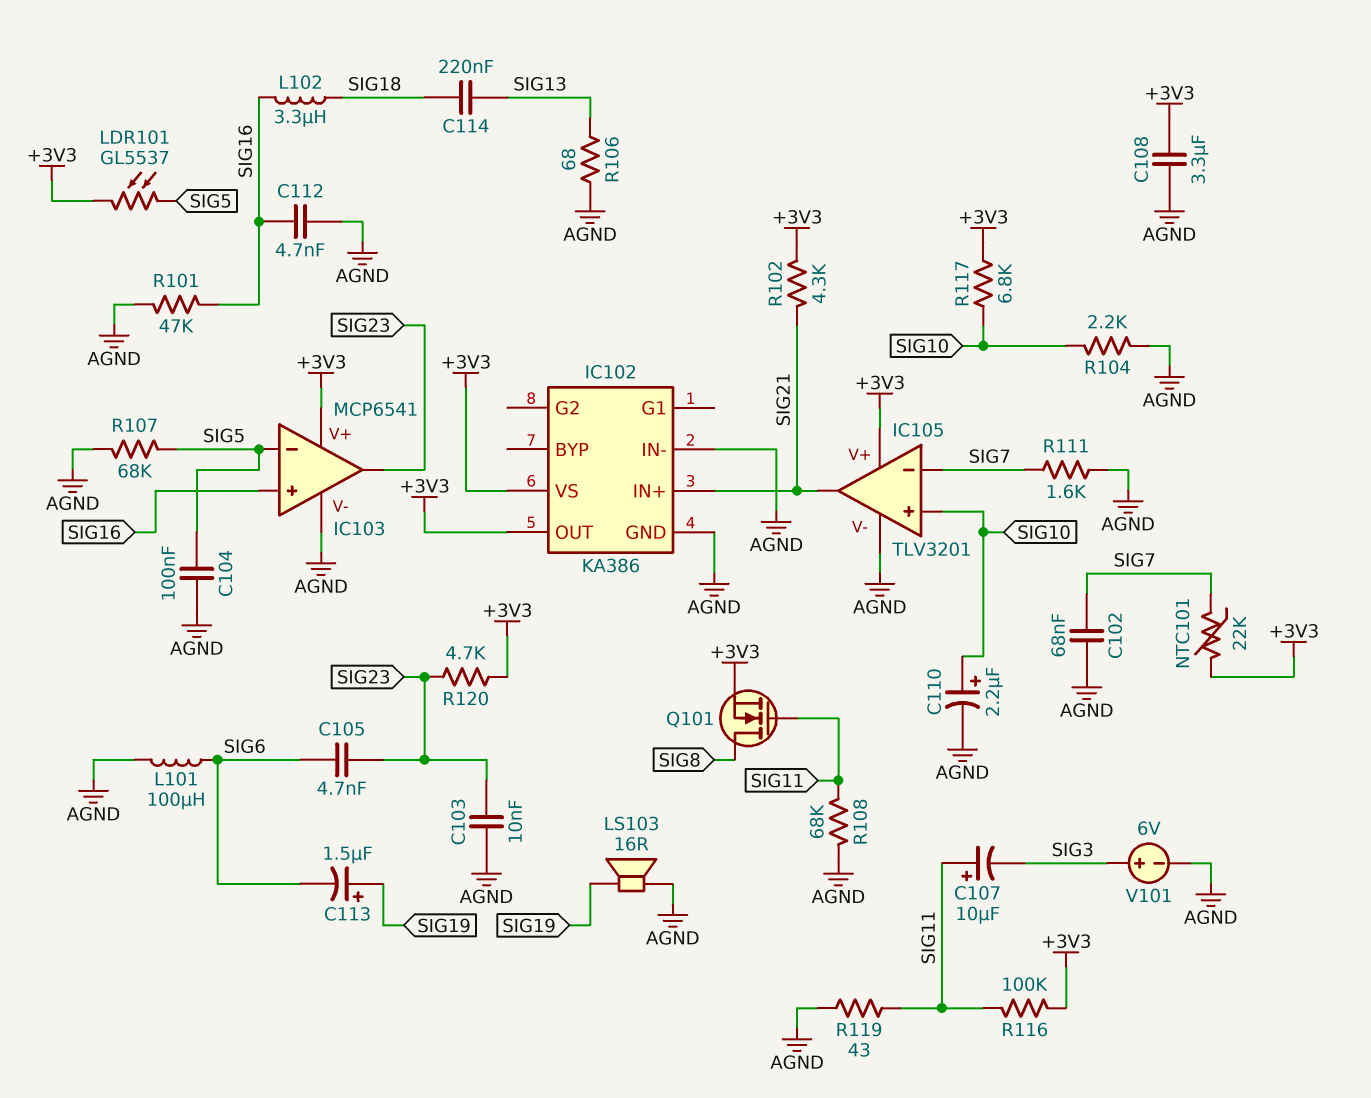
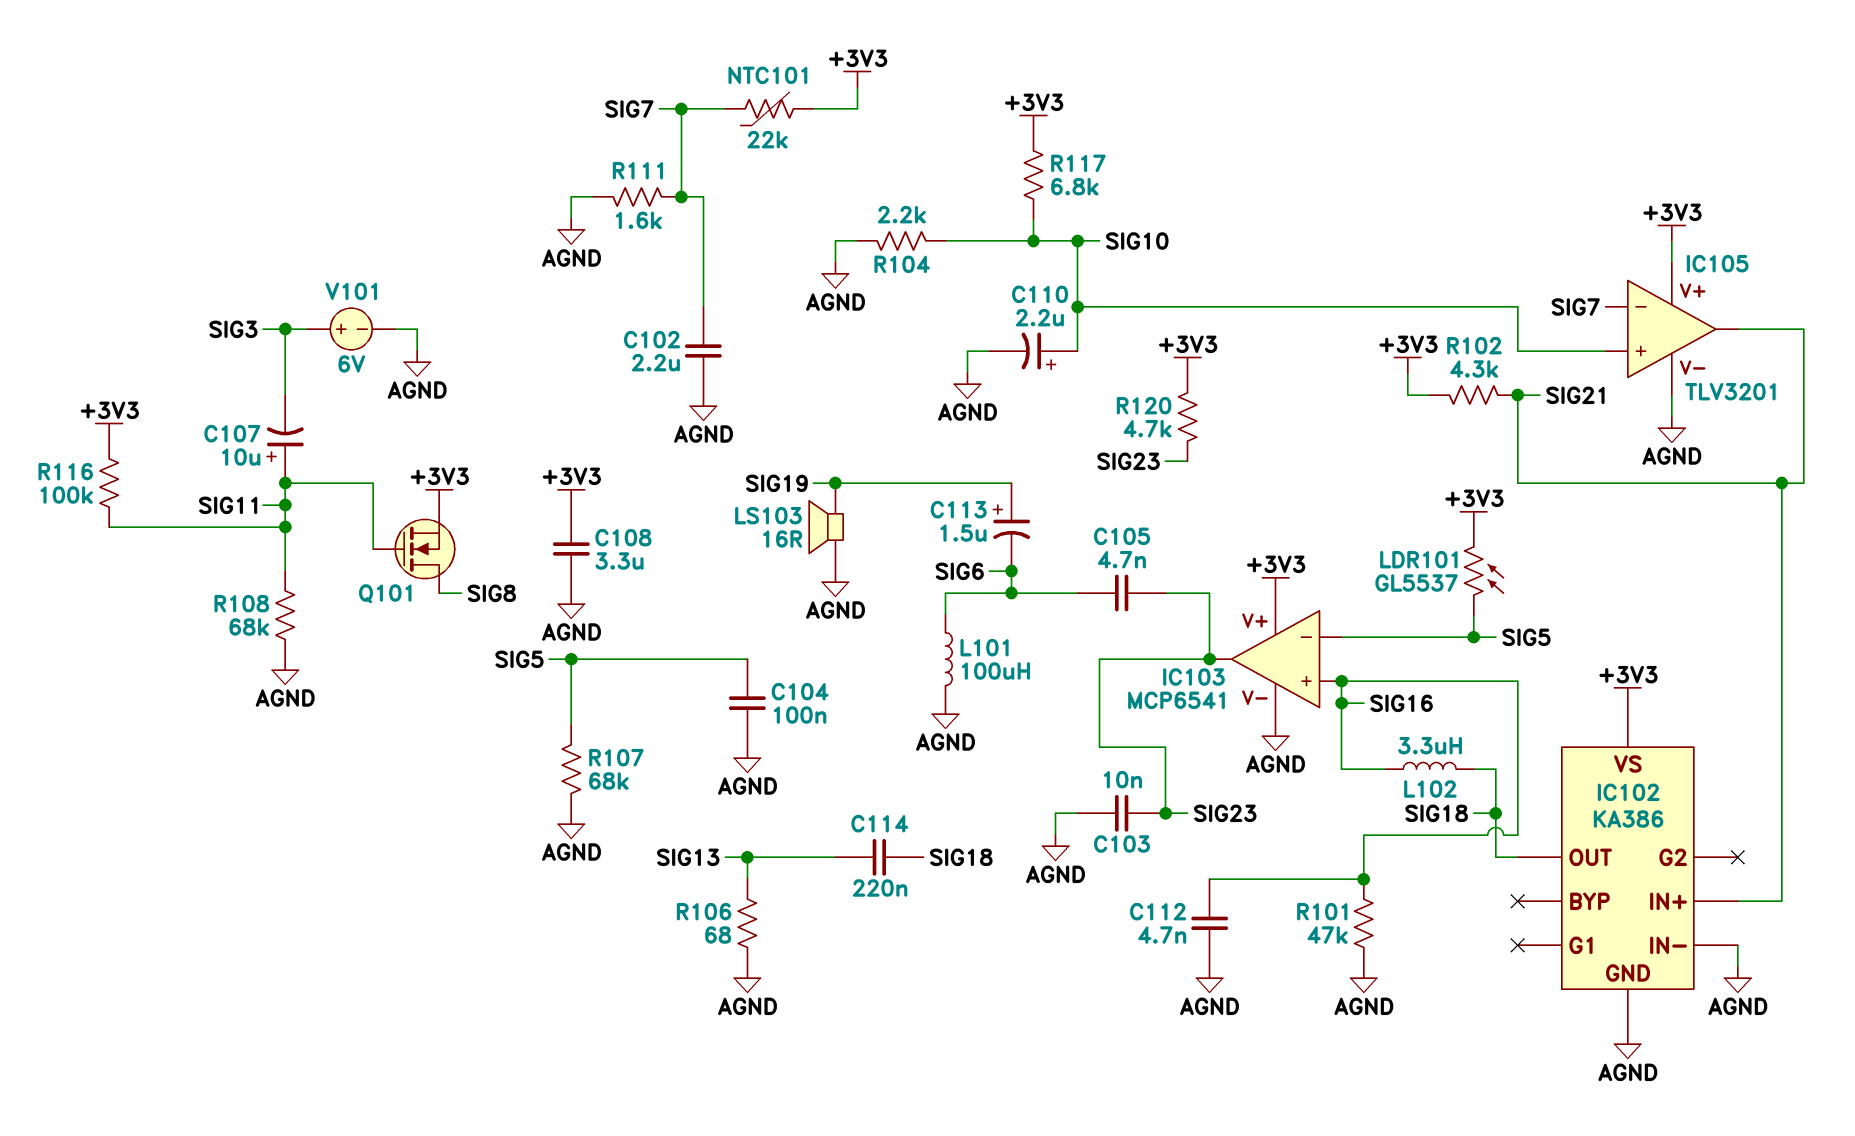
C102: 68nF (AGND, SIG7) -> 2.2uF (AGND, SIG7)
IC102 pin OUT: +3V3 -> SIG18
R119: 43 (AGND, SIG11) -> none

